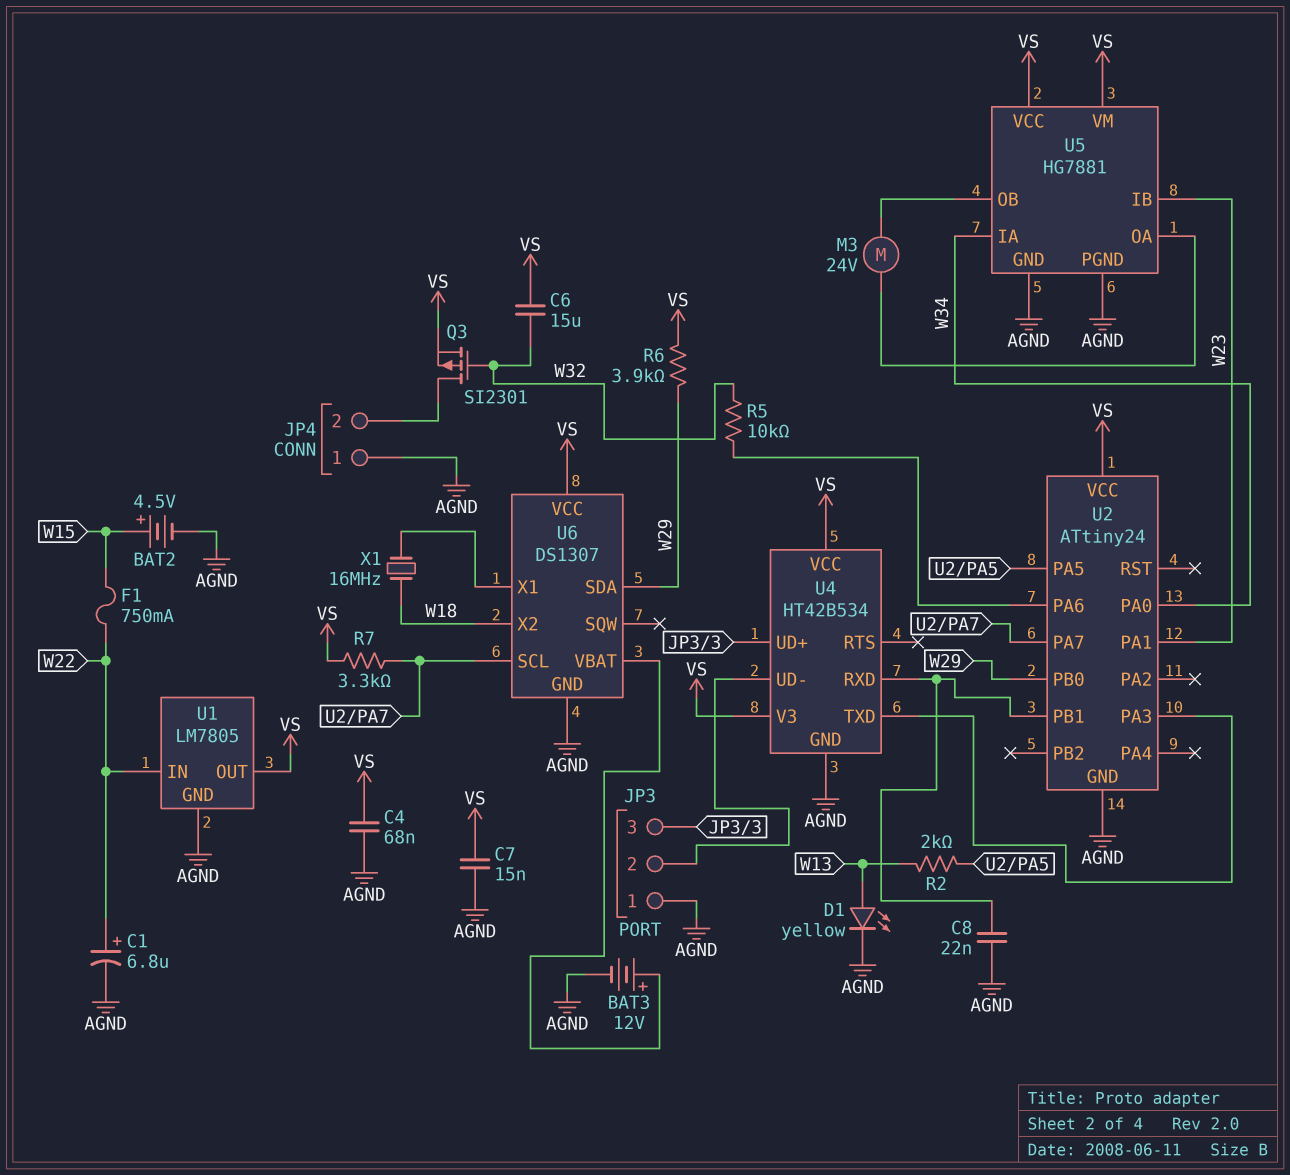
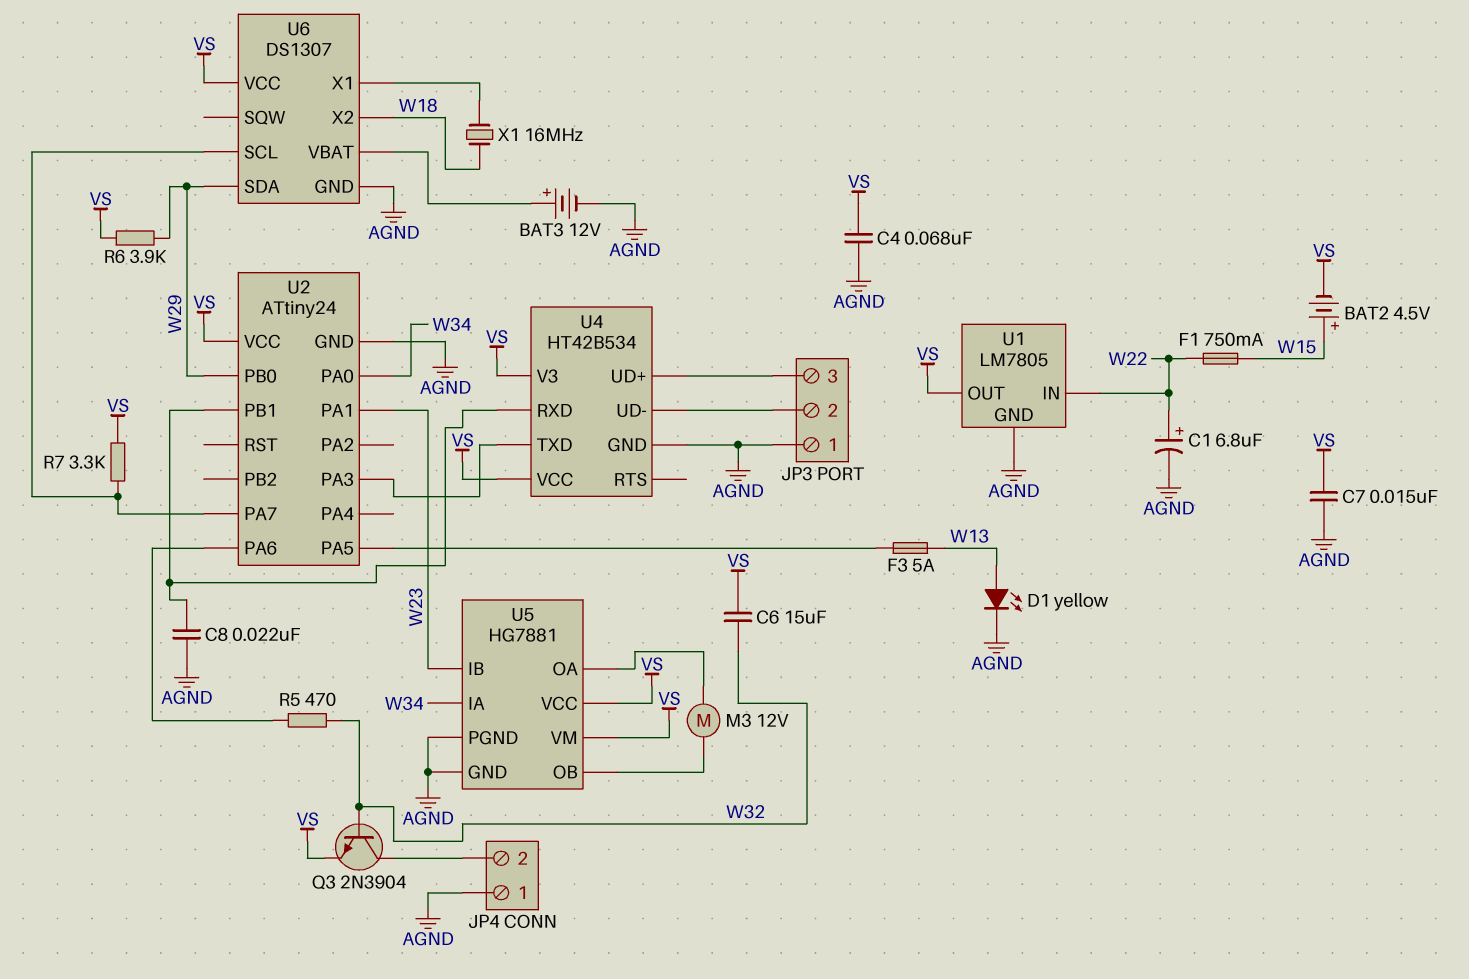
BAT2: 4.5V (plus W15, minus AGND) -> 4.5V (plus W15, minus VS)
F3: none -> 5A (U2/PA5, W13)
M3: motor 24V (U5/OA, U5/OB) -> motor 12V (U5/OA, U5/OB)
Q3: PMOS SI2301 (G W32, D JP4/2, S VS) -> NPN 2N3904 (B W32, C JP4/2, E VS)
R2: 2k (U2/PA5, W13) -> none
R5: 10k (U2/PA6, W32) -> 470 (U2/PA6, W32)

